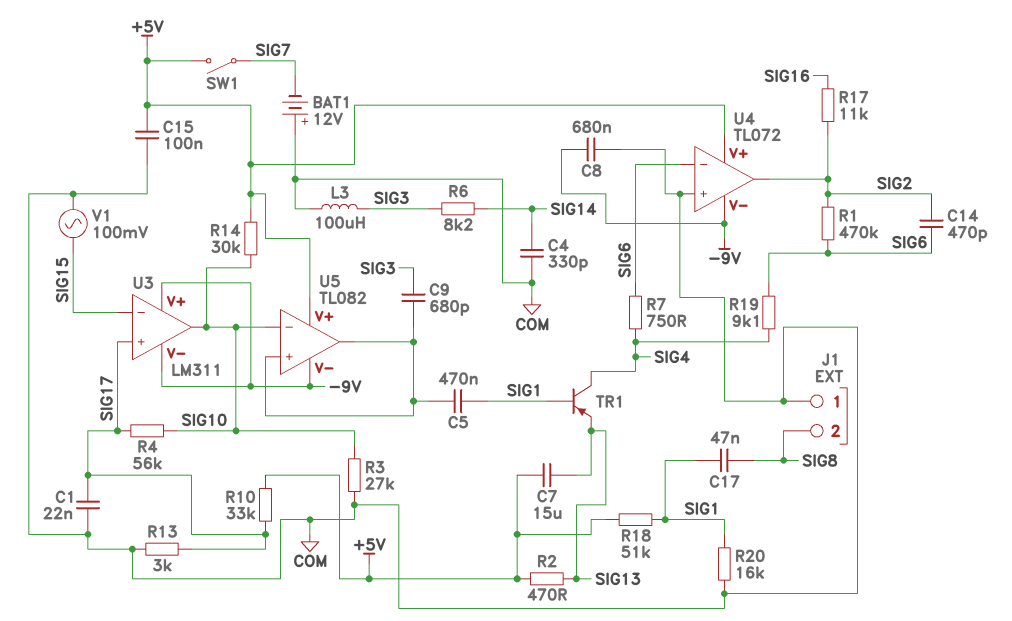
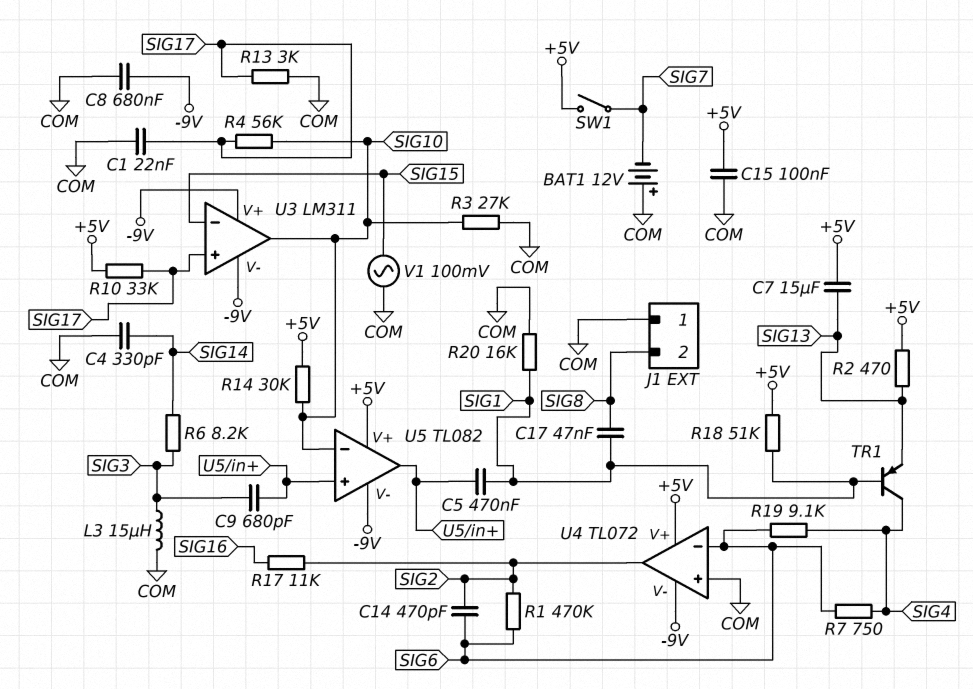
L3: 100uH (COM, SIG3) -> 15uH (COM, SIG3)

